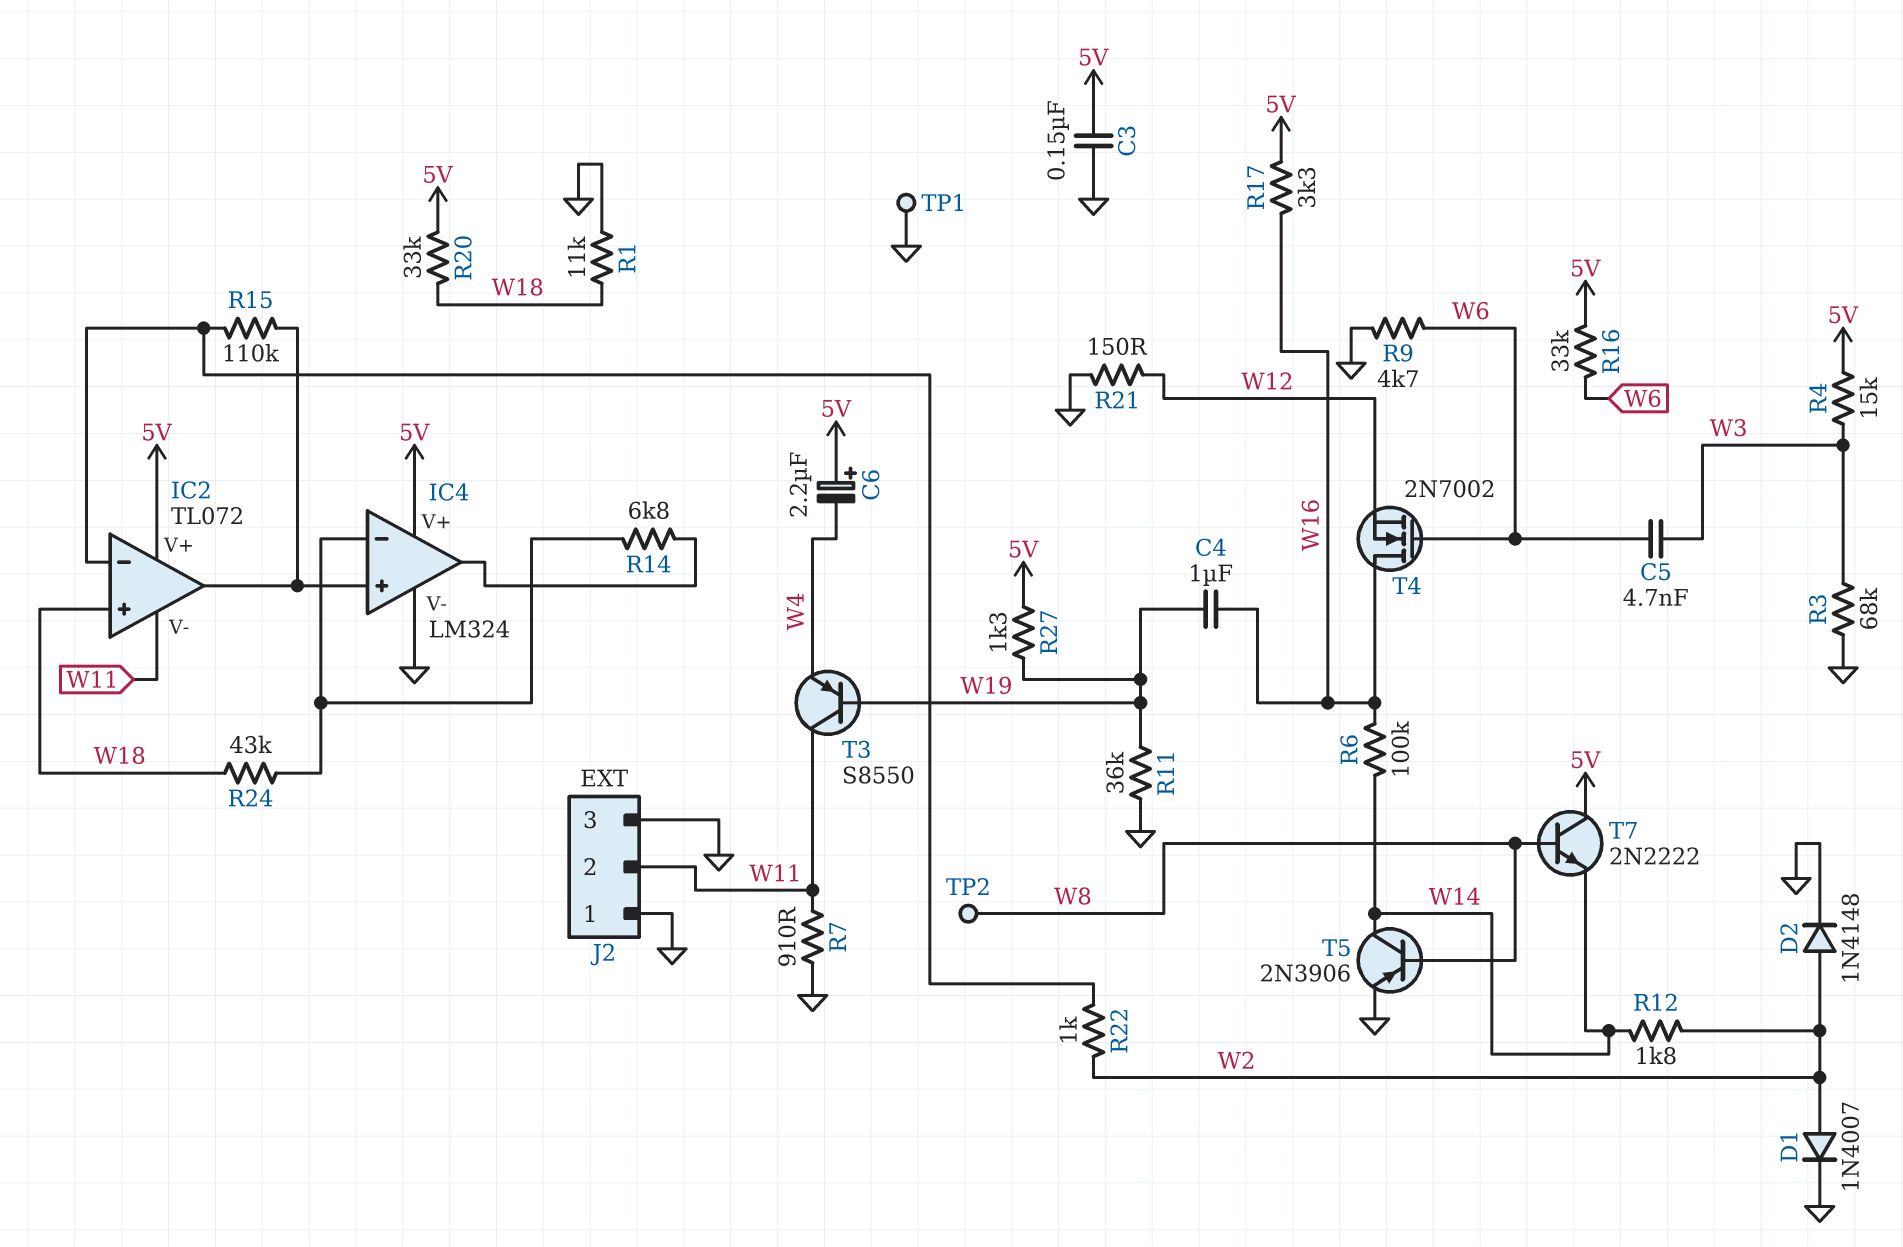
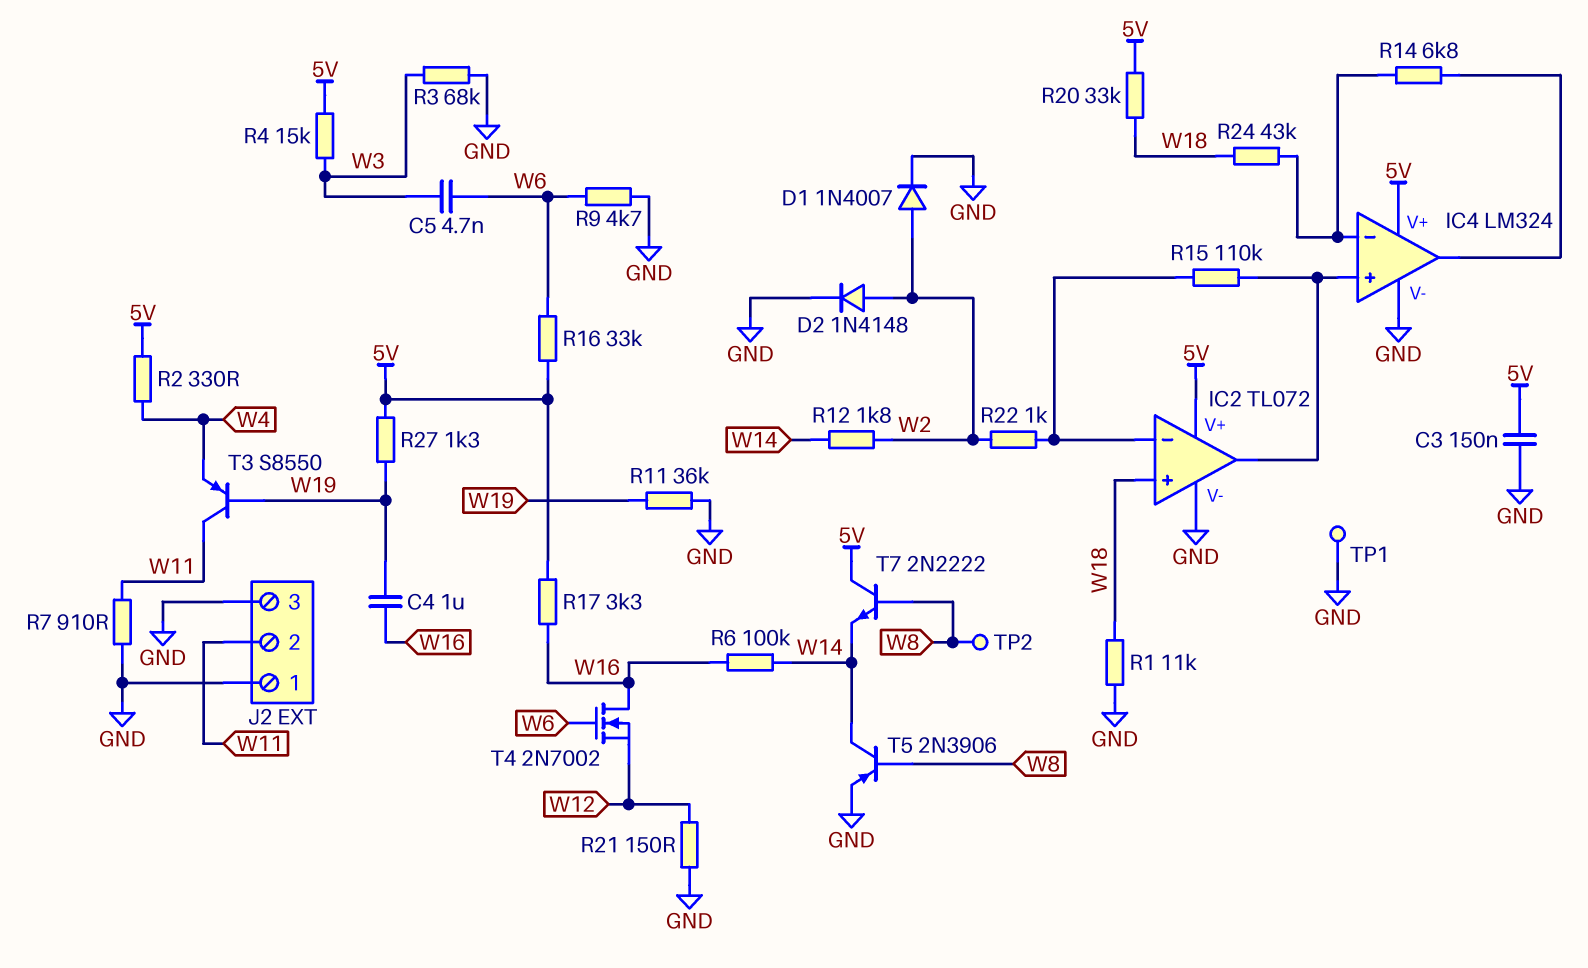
C6: 2.2uF (plus 5V, minus W4) -> none
IC2 pin V-: W11 -> GND
R2: none -> 330 (5V, W4)

